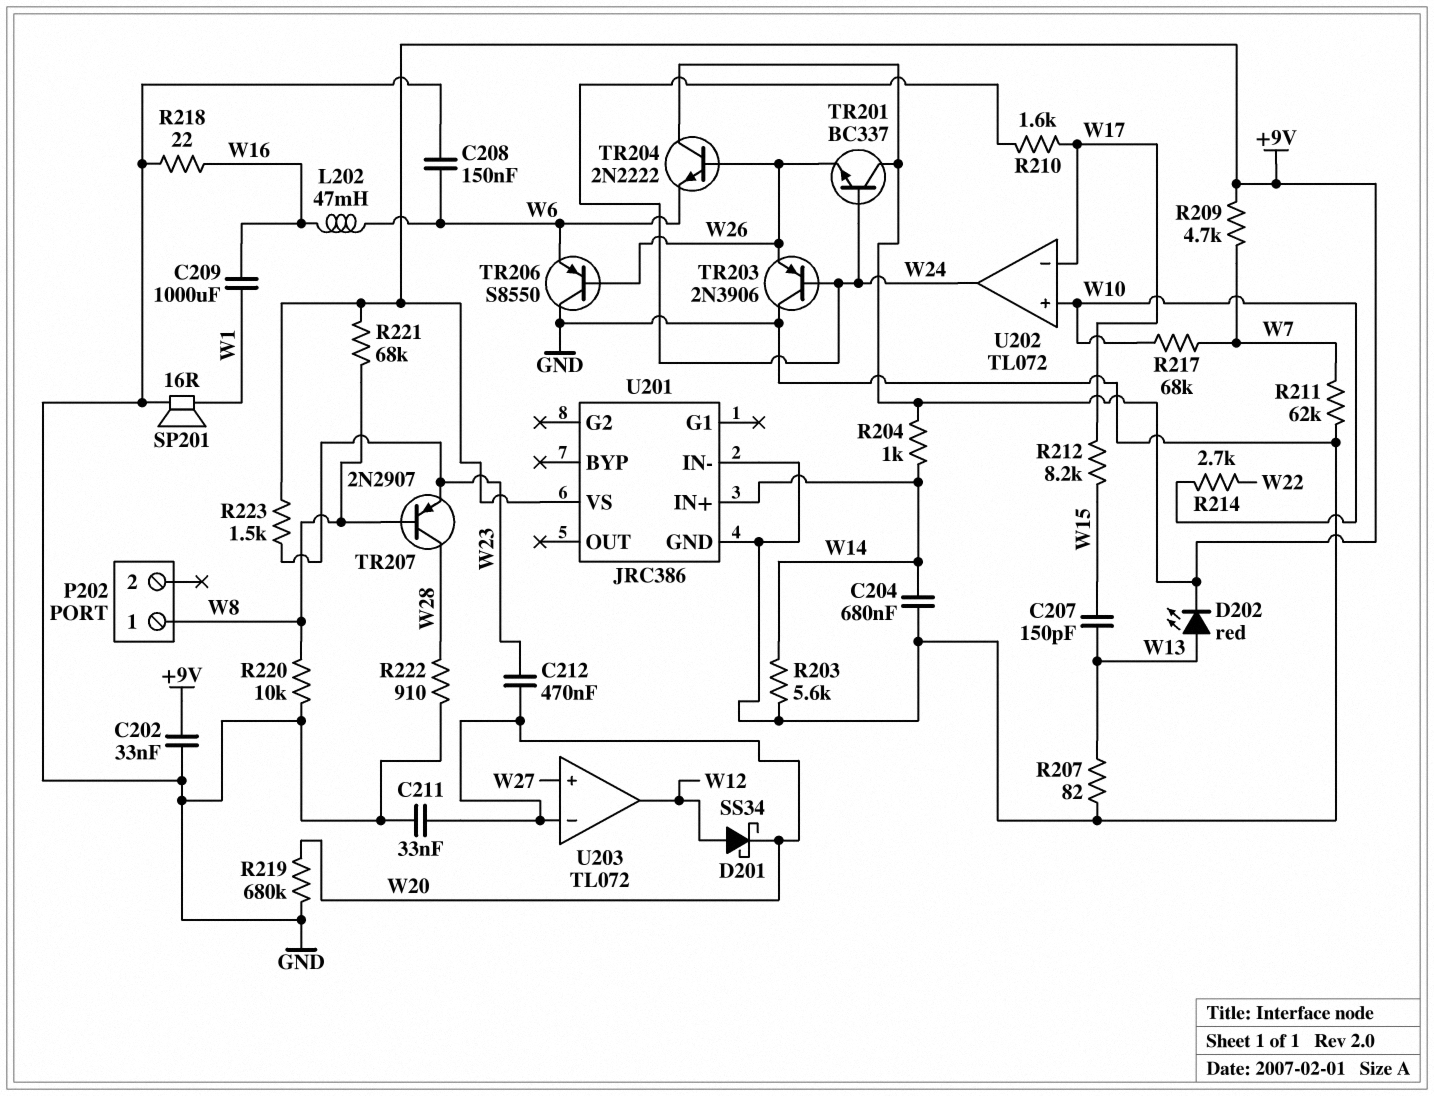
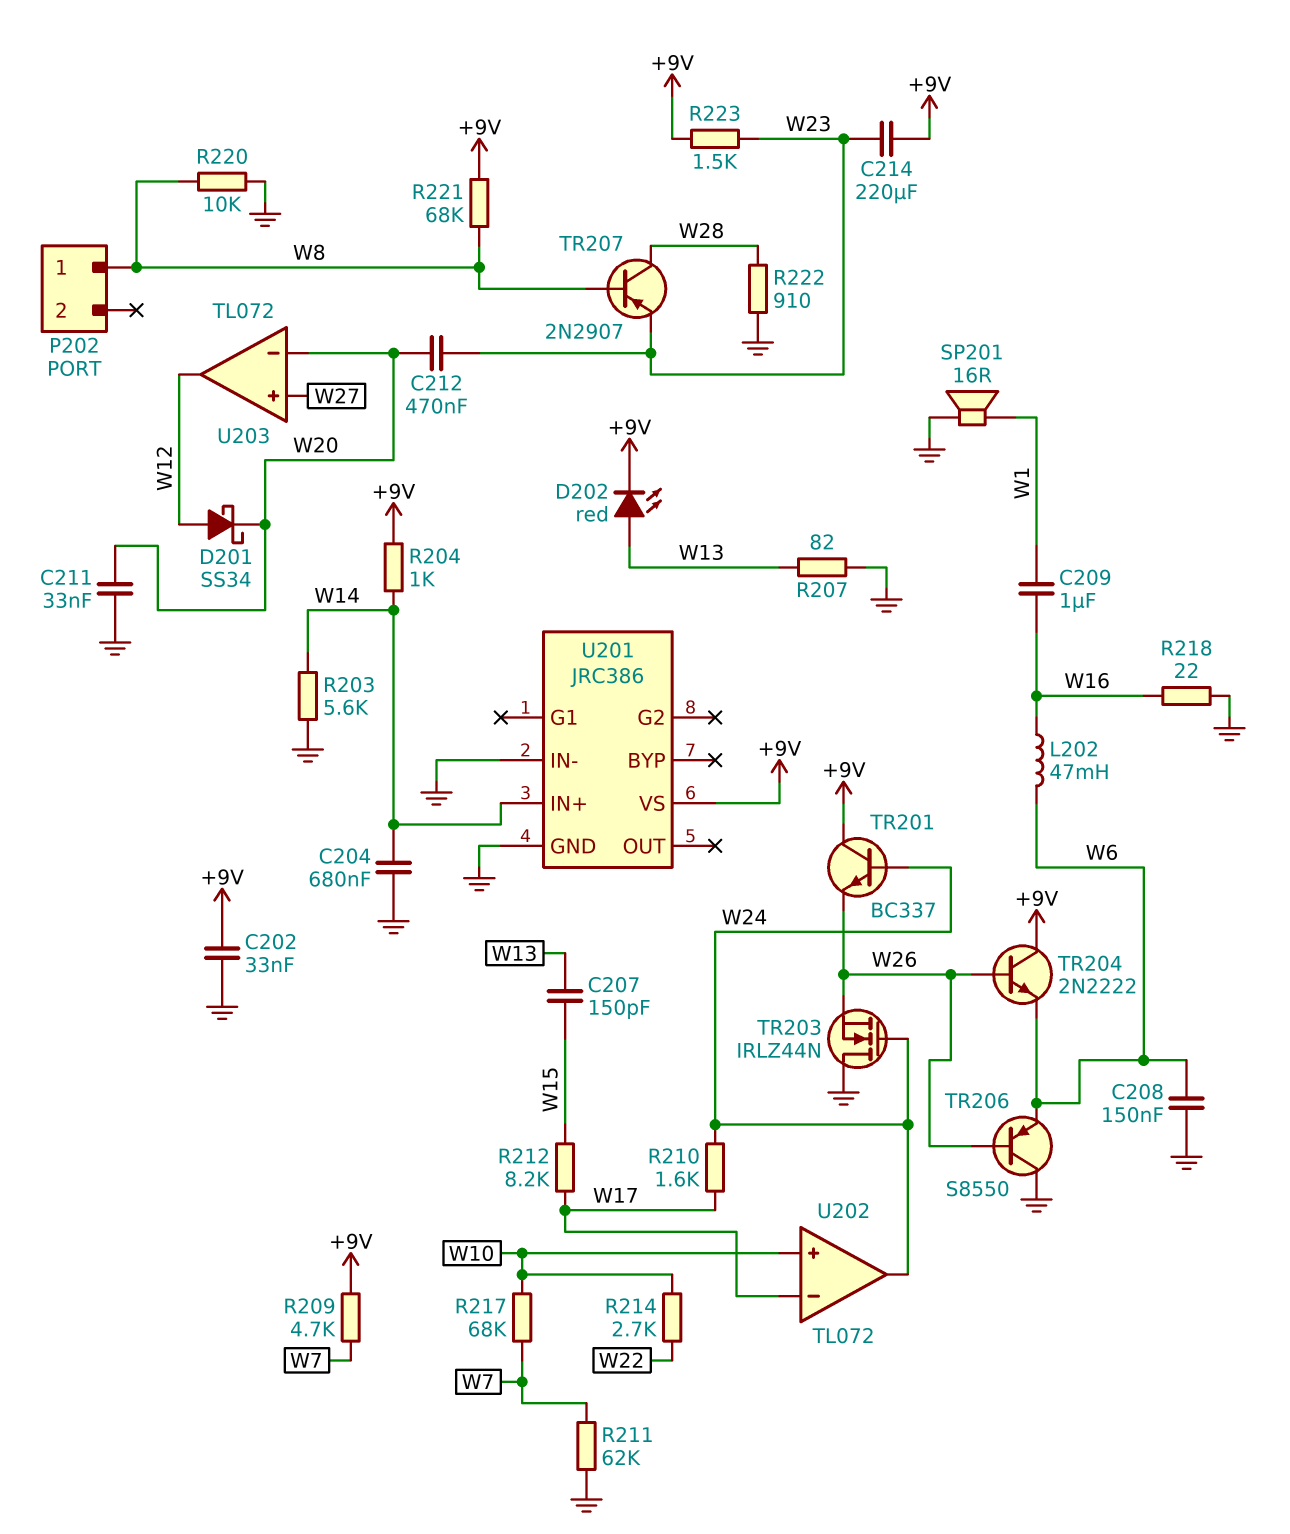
C209: 1000uF (W1, W16) -> 1uF (W1, W16)
C214: none -> 220uF (+9V, W23)
R219: 680k (GND, W20) -> none
TR203: PNP 2N3906 (B W24, C GND, E W26) -> NMOS IRLZ44N (G W24, D GND, S W26)

